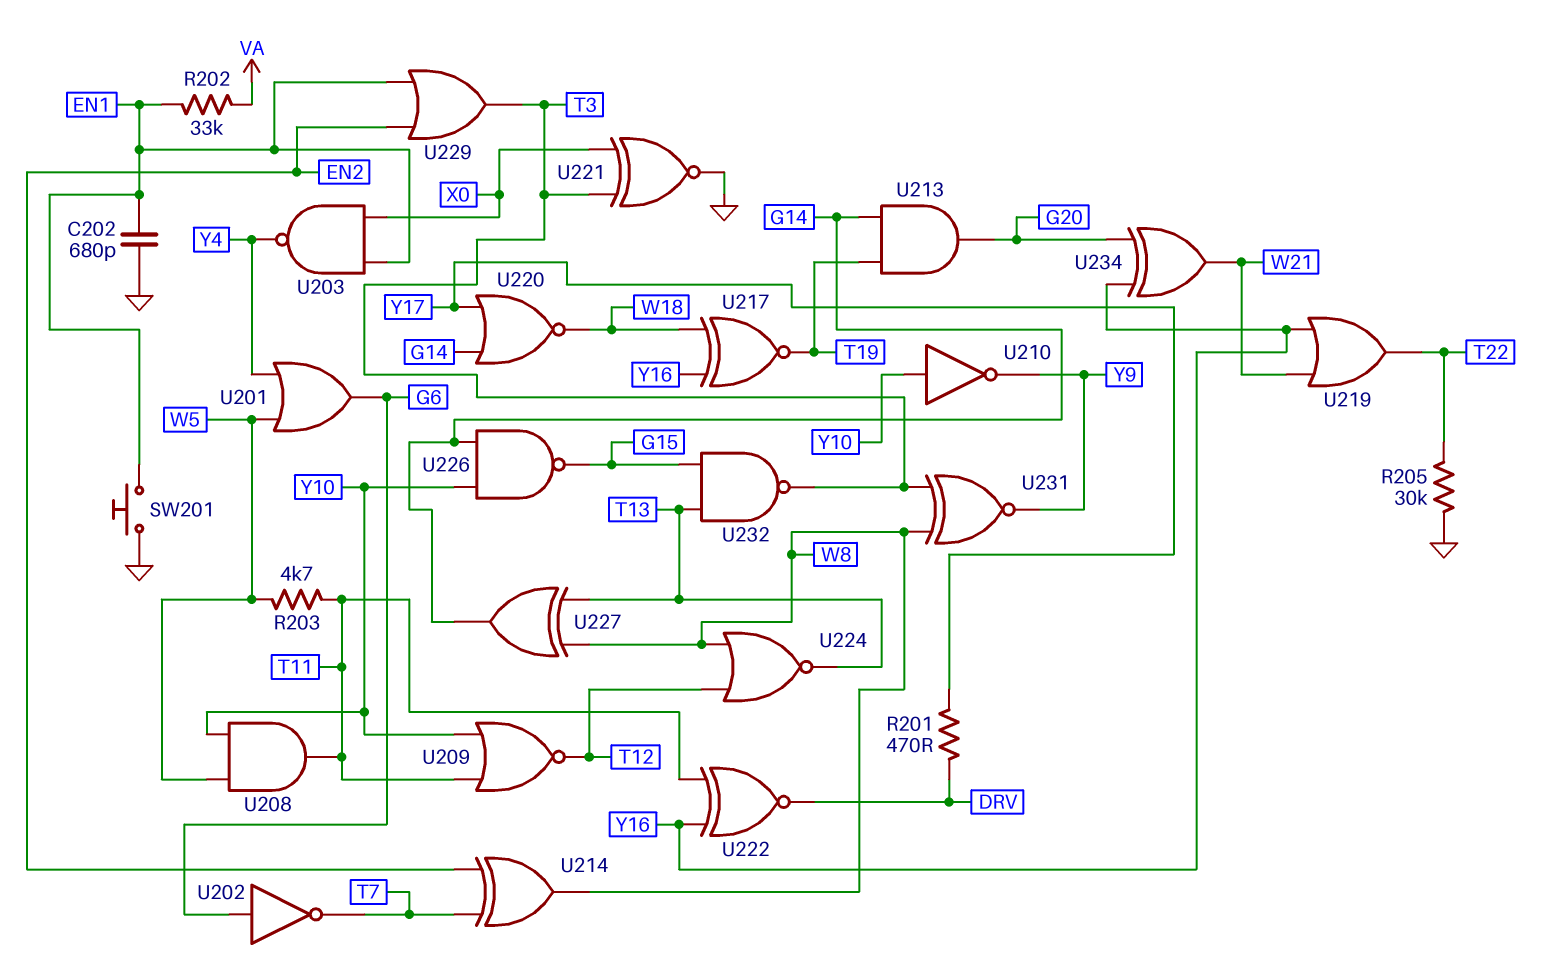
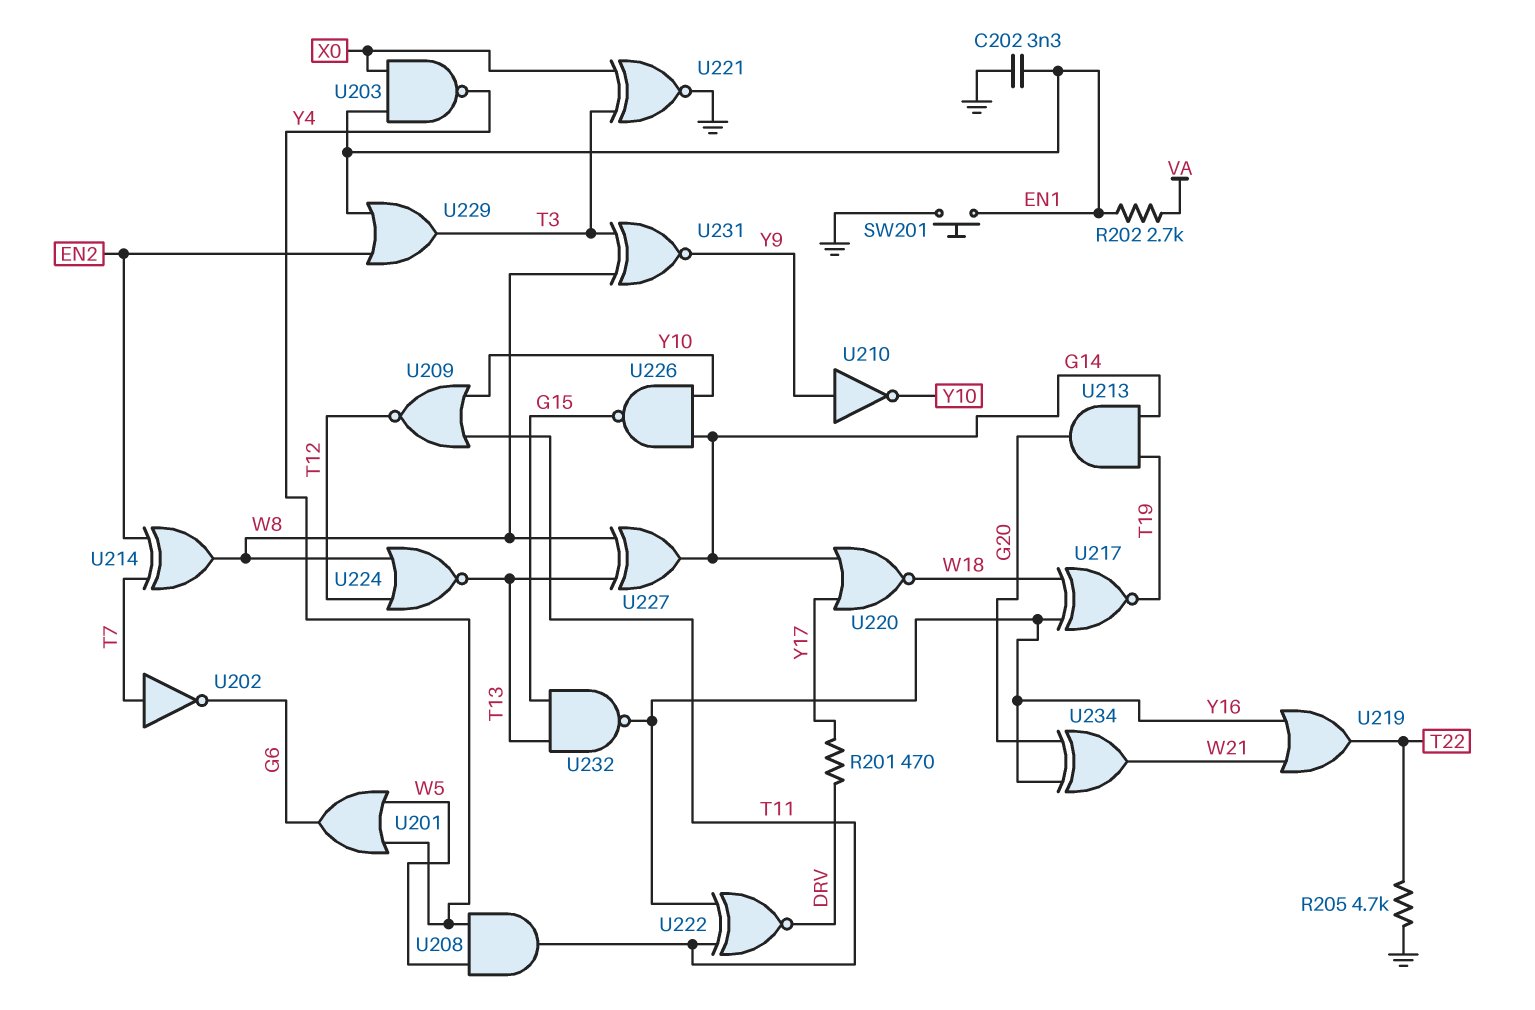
C202: 680pF (EN1, GND) -> 3.3nF (EN1, GND)
R202: 33k (EN1, VA) -> 2.7k (EN1, VA)
R203: 4.7k (T11, W5) -> none
R205: 30k (GND, T22) -> 4.7k (GND, T22)
U202: NOT (in G6, out T7) -> NOT (in T7, out G6)
U208: AND (in W5, in Y10, out T11) -> AND (in W5, in Y4, out T11)
U210: NOT (in Y10, out Y9) -> NOT (in Y9, out Y10)
U232: NAND (in G15, in T13, out T3) -> NAND (in G15, in T13, out Y16)

